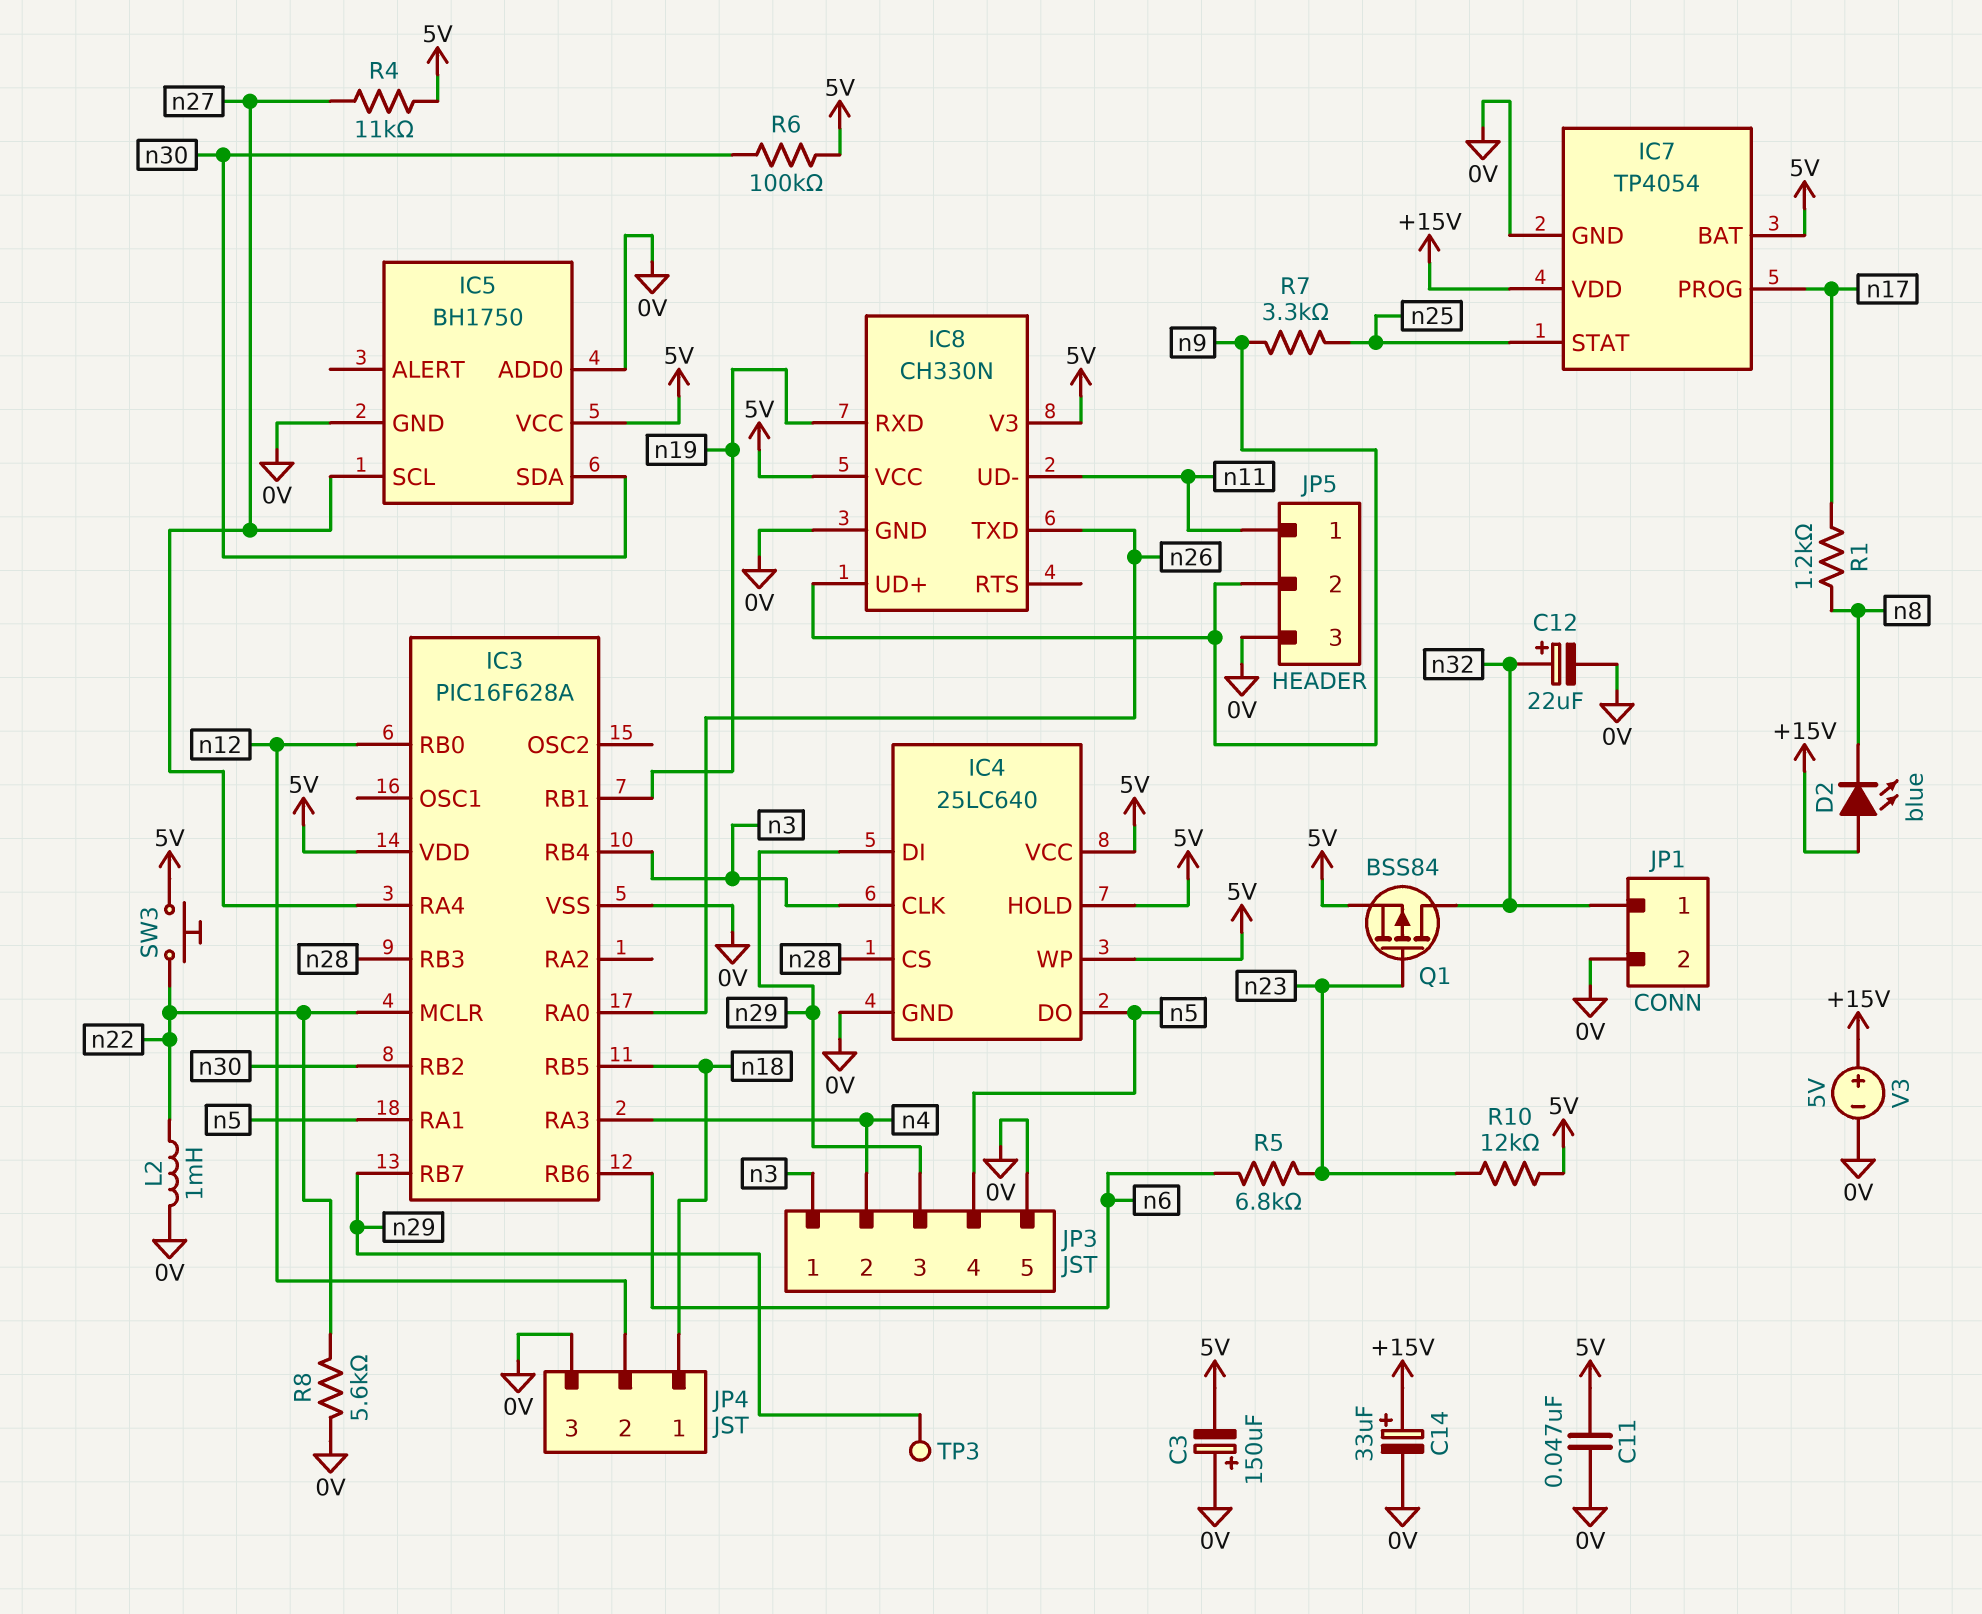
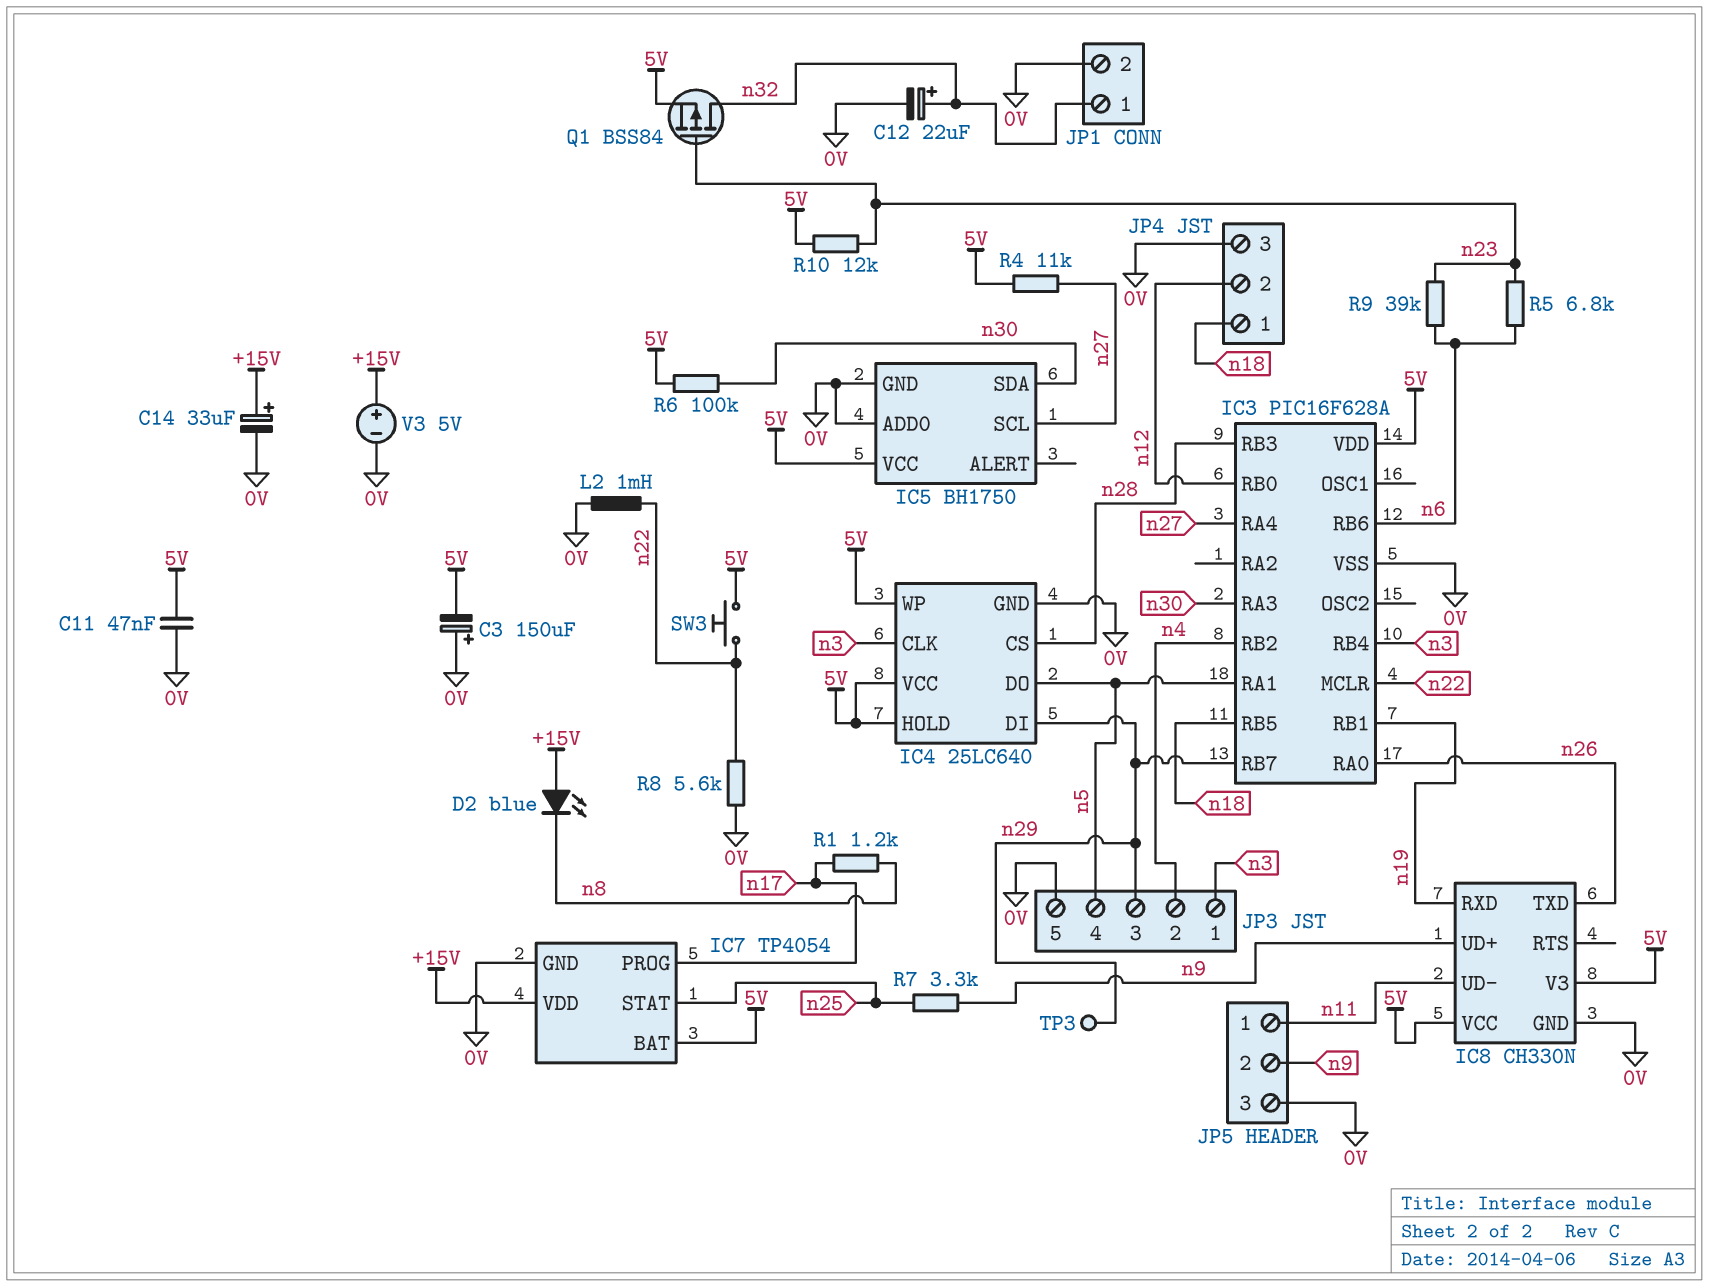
IC3 pin RA3: n4 -> n30
IC3 pin RB2: n30 -> n4
R9: none -> 39k (n6, n23)

